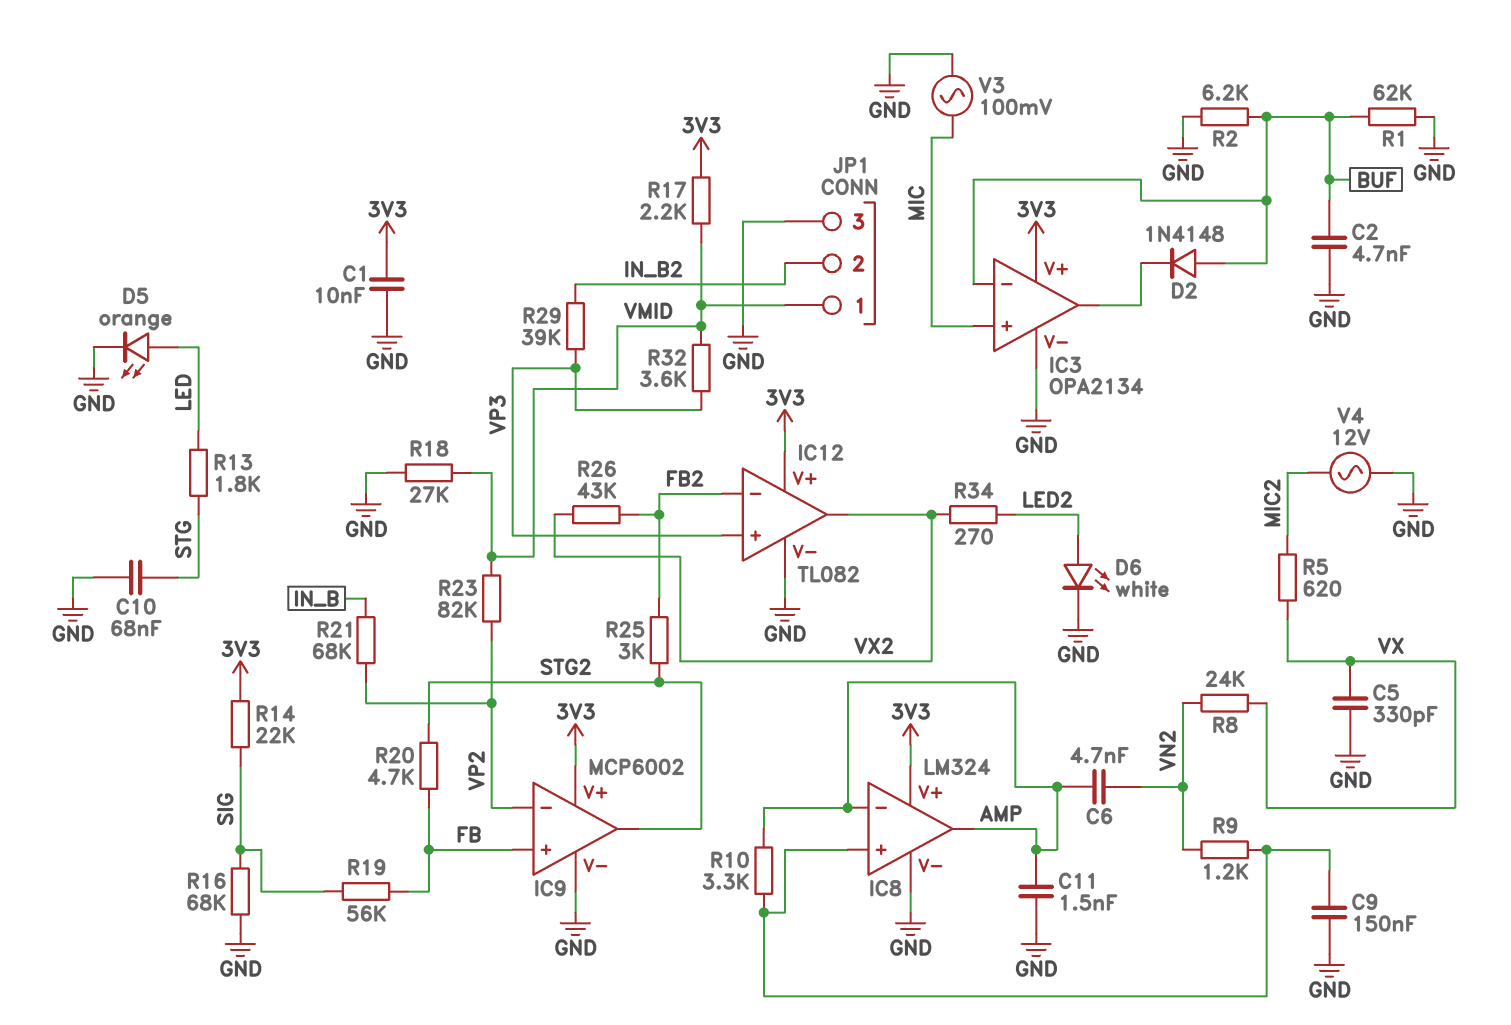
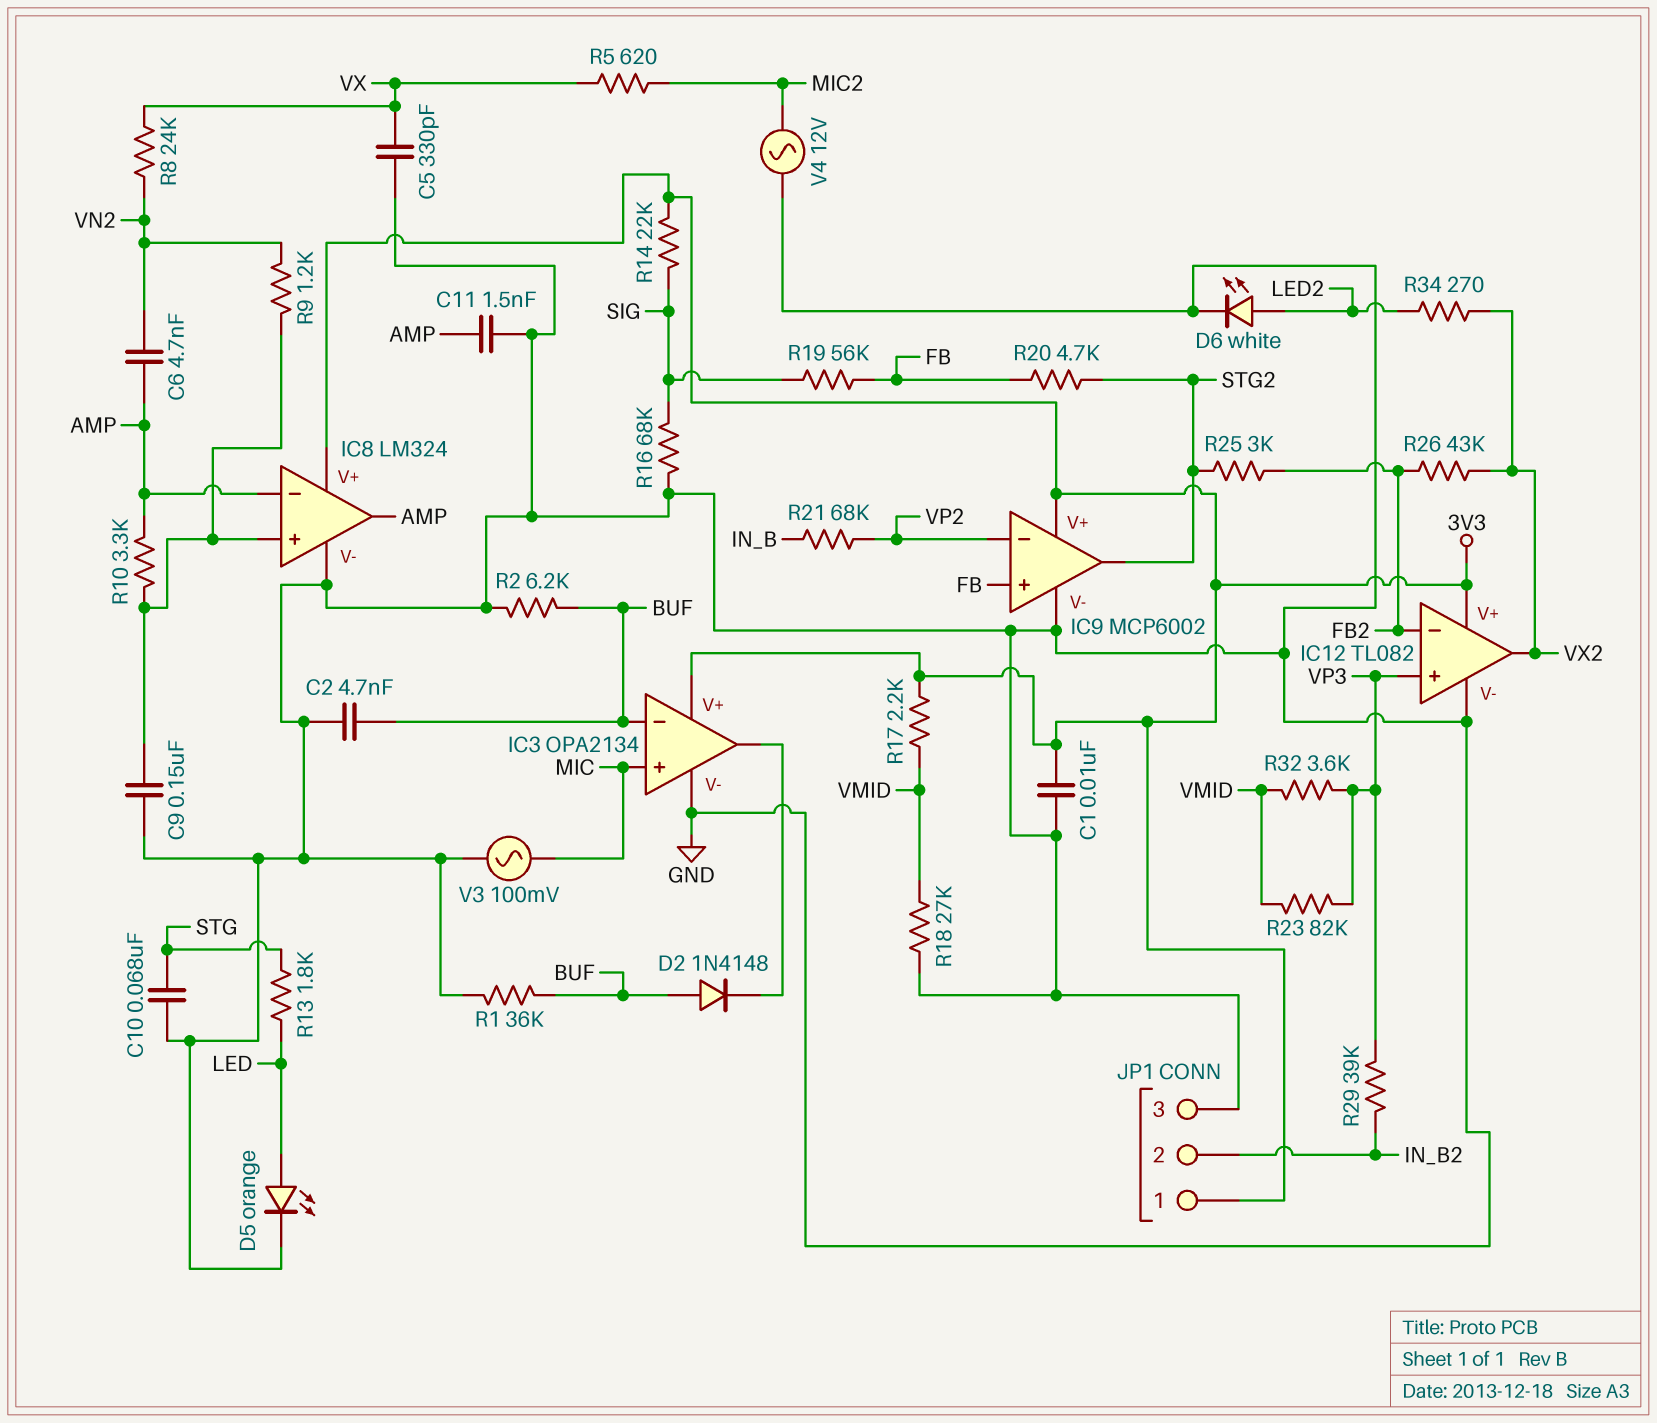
JP1 pin 1: VMID -> 3V3
R1: 62k (BUF, GND) -> 36k (BUF, GND)
R23: 82k (VMID, VP2) -> 82k (VMID, VP3)

